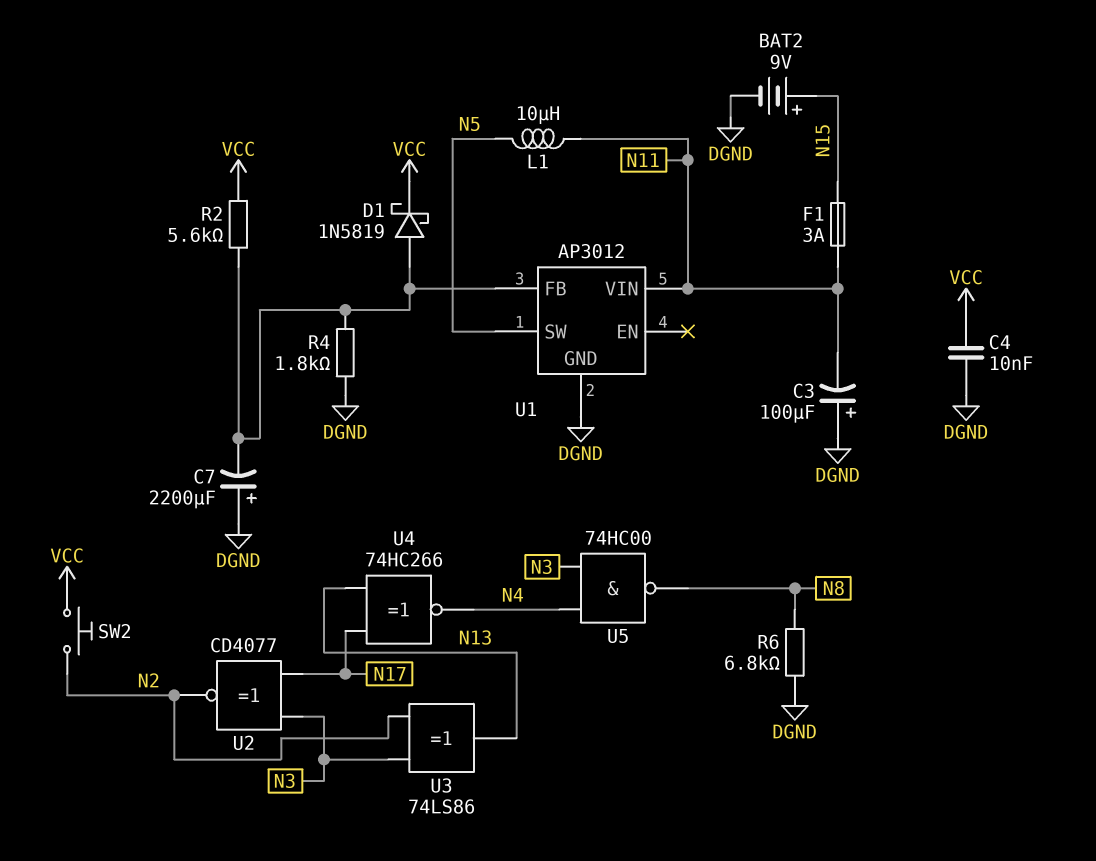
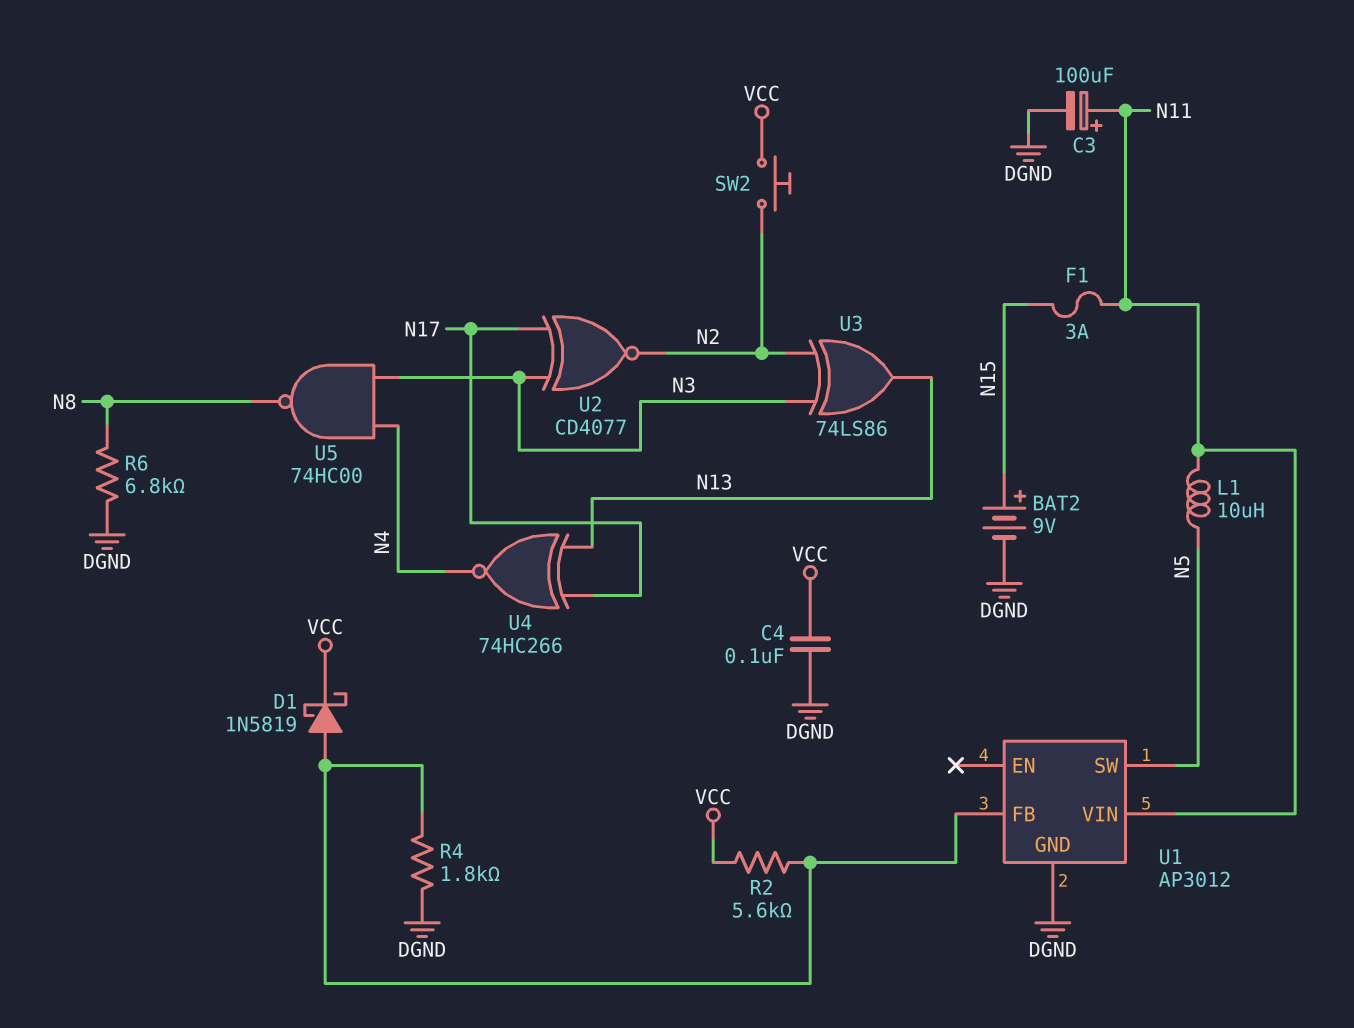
C3: 100uF (plus DGND, minus N11) -> 100uF (plus N11, minus DGND)
C4: 10nF (DGND, VCC) -> 100nF (DGND, VCC)
C7: 2200uF (plus DGND, minus U1/FB) -> none

